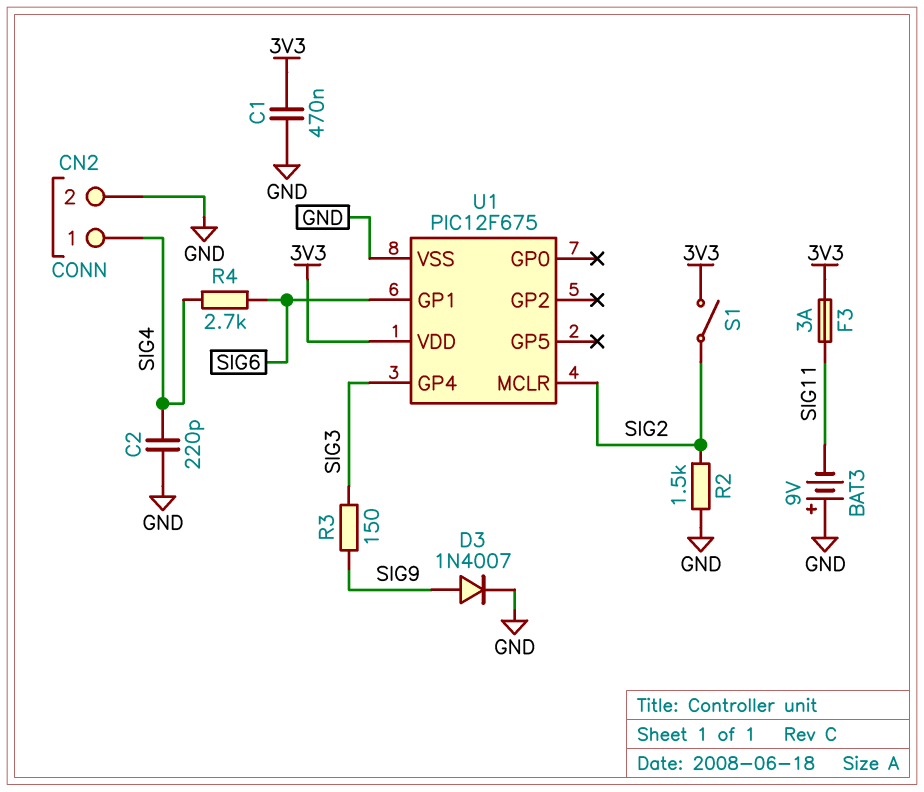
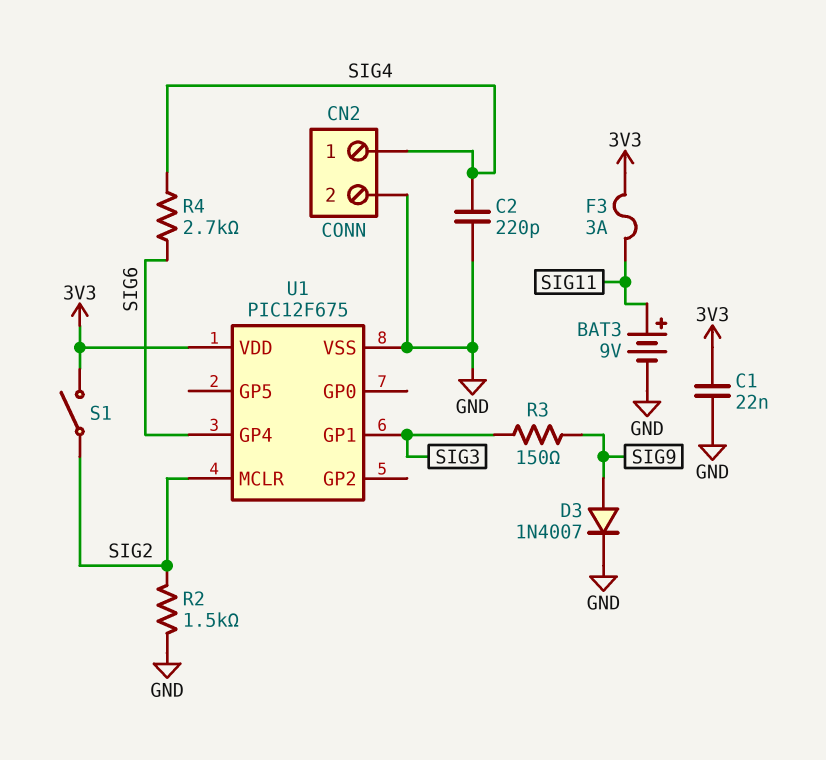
BAT3: 9V (plus GND, minus SIG11) -> 9V (plus SIG11, minus GND)
C1: 470nF (3V3, GND) -> 22nF (3V3, GND)
U1 pin GP1: SIG6 -> SIG3
U1 pin GP4: SIG3 -> SIG6

